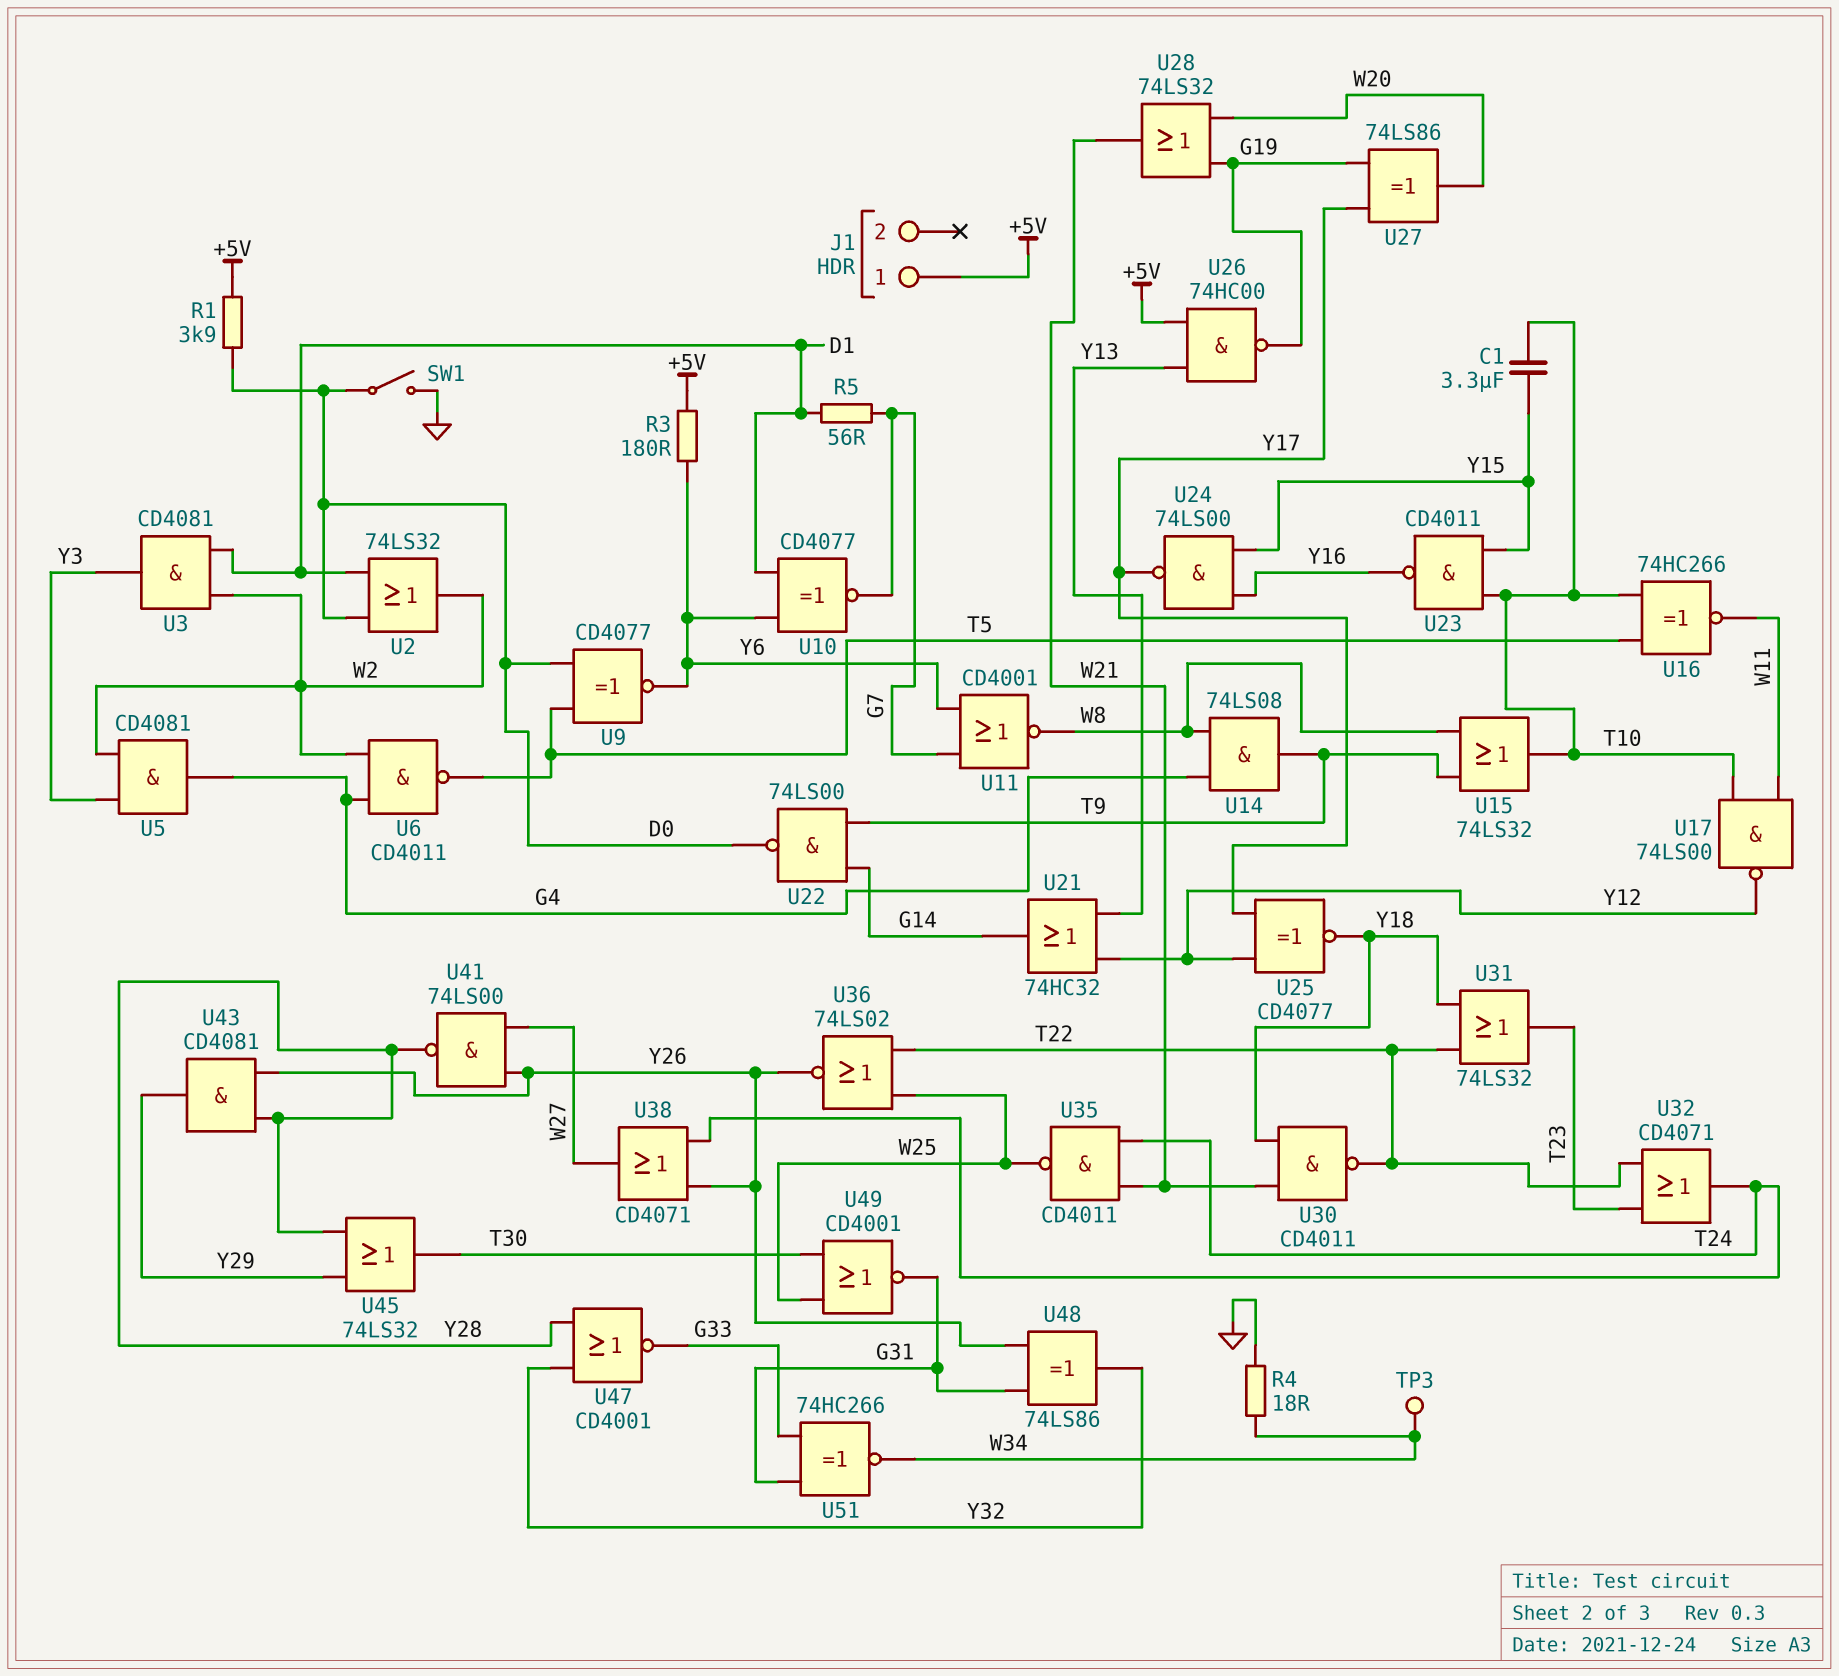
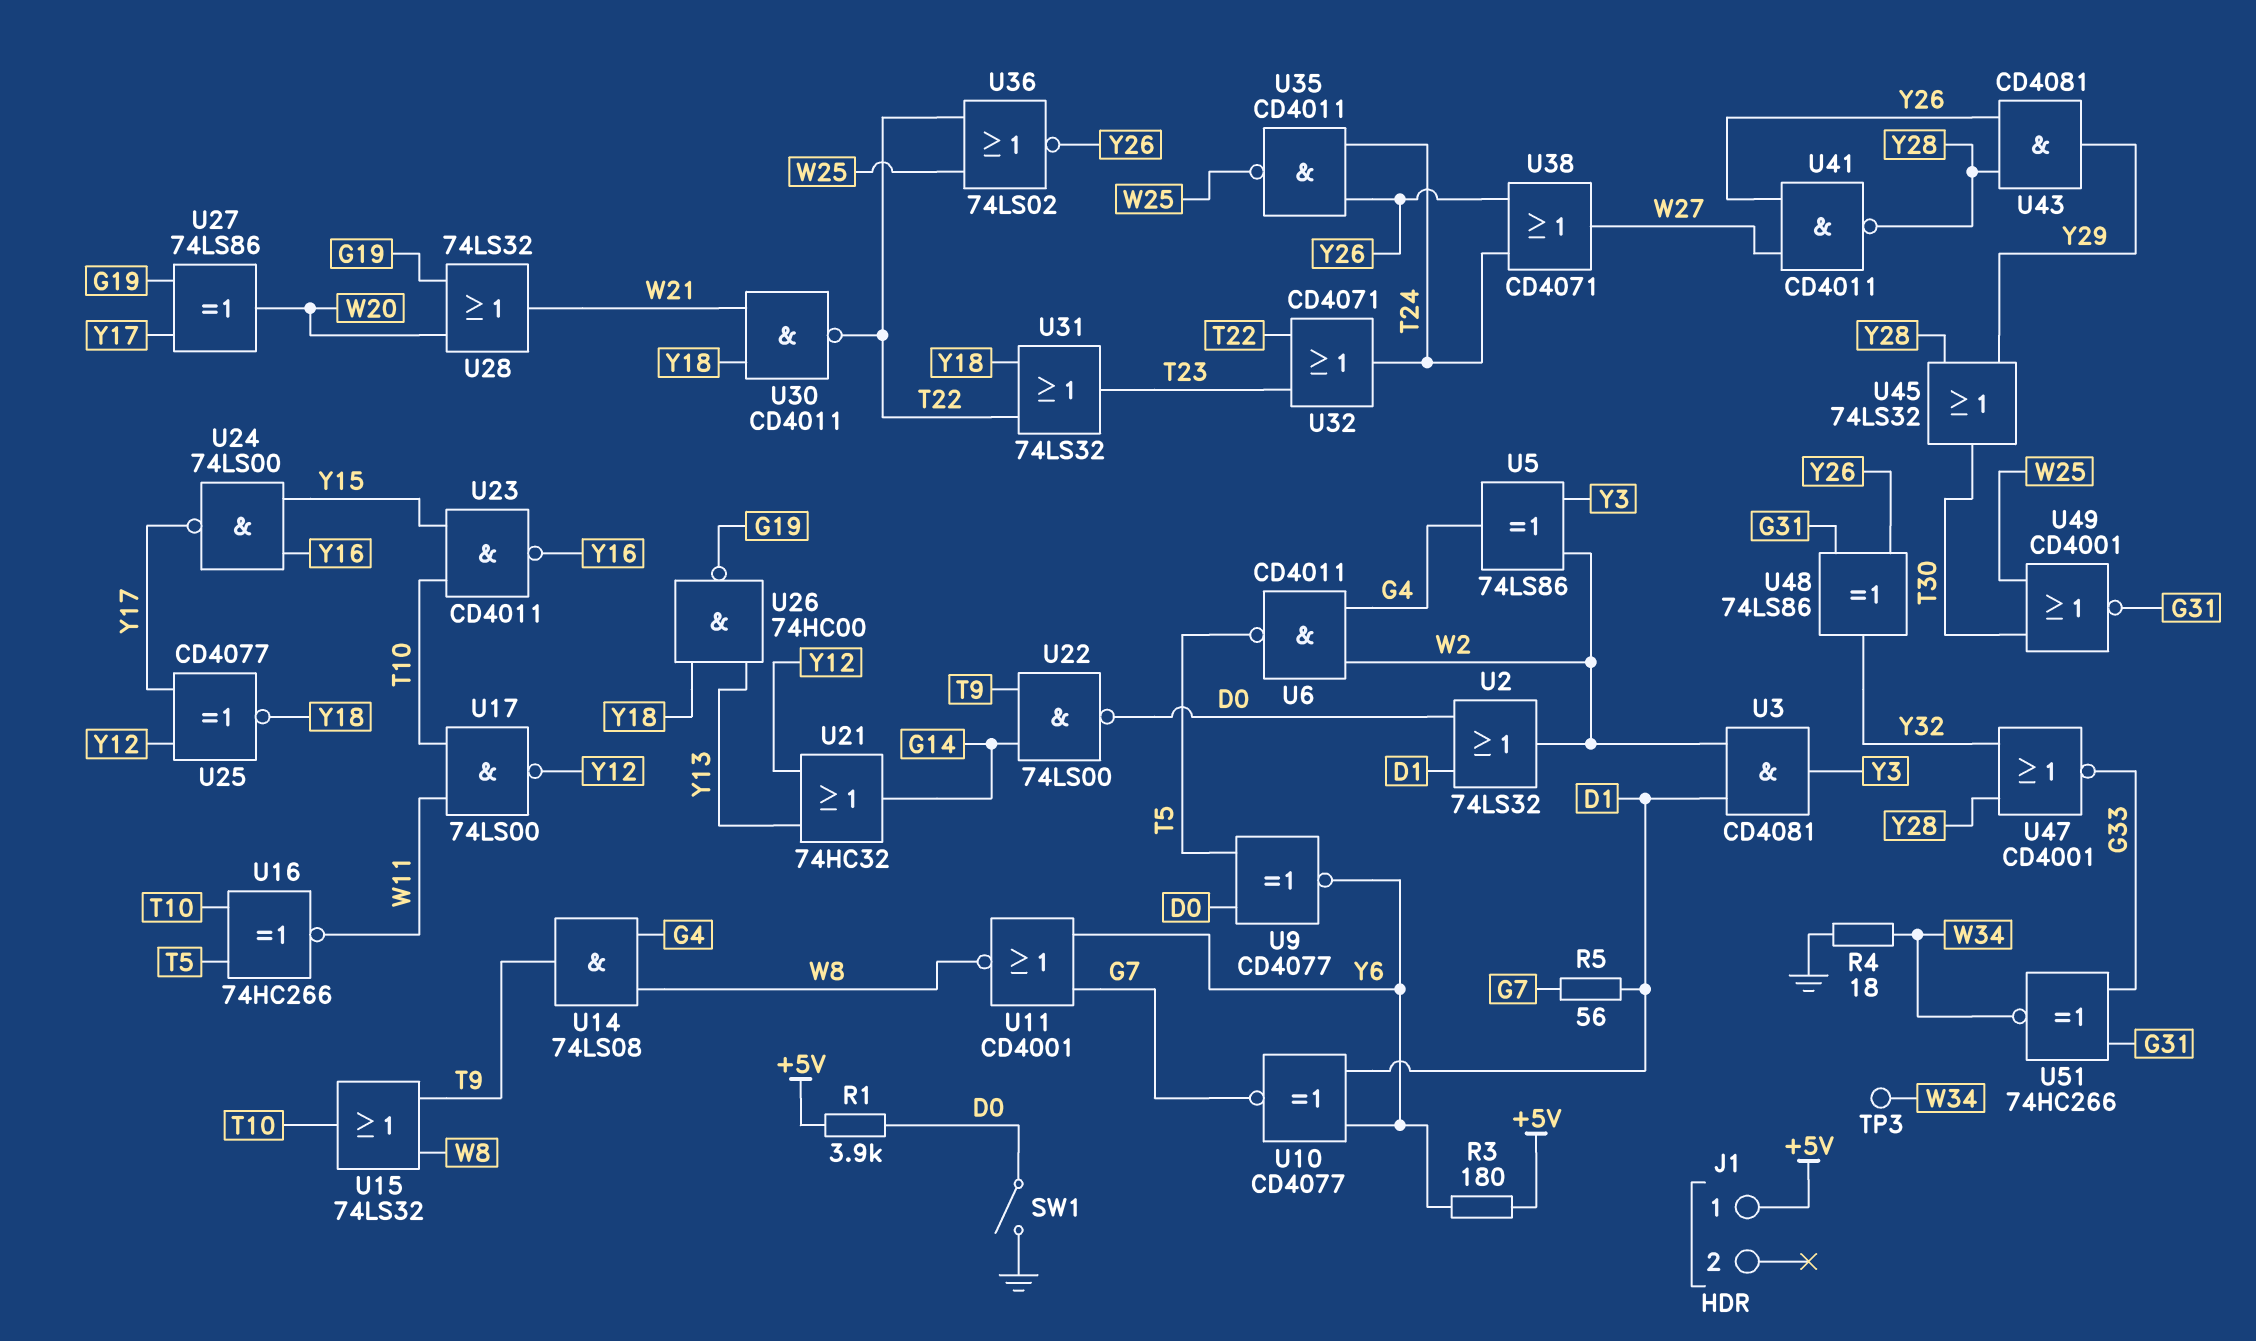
C1: 3.3uF (T10, Y15) -> none
U5: AND CD4081 (in W2, in Y3, out G4) -> XOR 74LS86 (in W2, in Y3, out G4)
U26: NAND 74HC00 (in +5V, in Y13, out G19) -> NAND 74HC00 (in Y13, in Y18, out G19)
U35: NAND CD4011 (in T24, in W21, out W25) -> NAND CD4011 (in T24, in Y26, out W25)
U41: NAND 74LS00 (in W27, in Y26, out Y28) -> NAND CD4011 (in W27, in Y26, out Y28)

